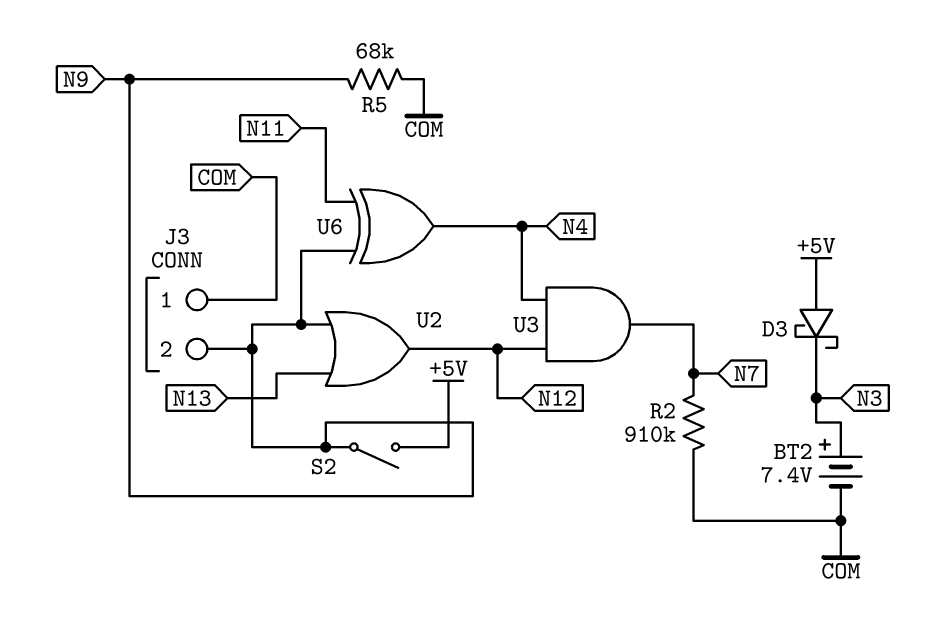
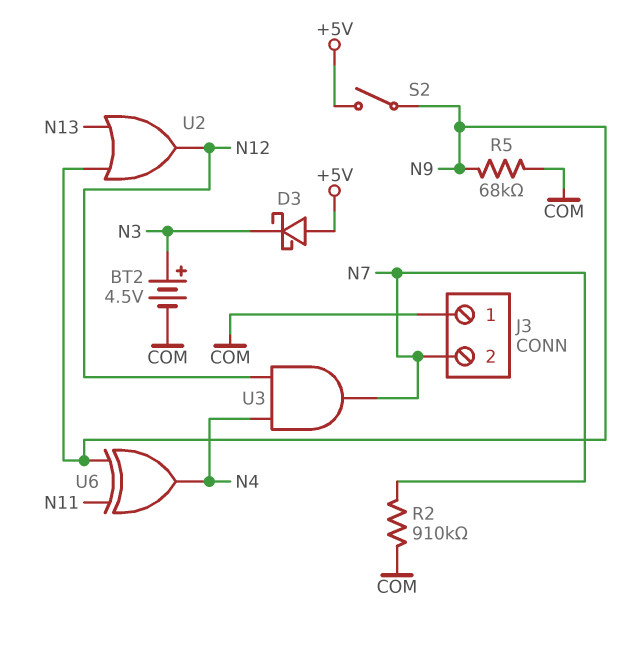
BT2: 7.4V (plus N3, minus COM) -> 4.5V (plus N3, minus COM)
J3 pin 2: N9 -> N7

